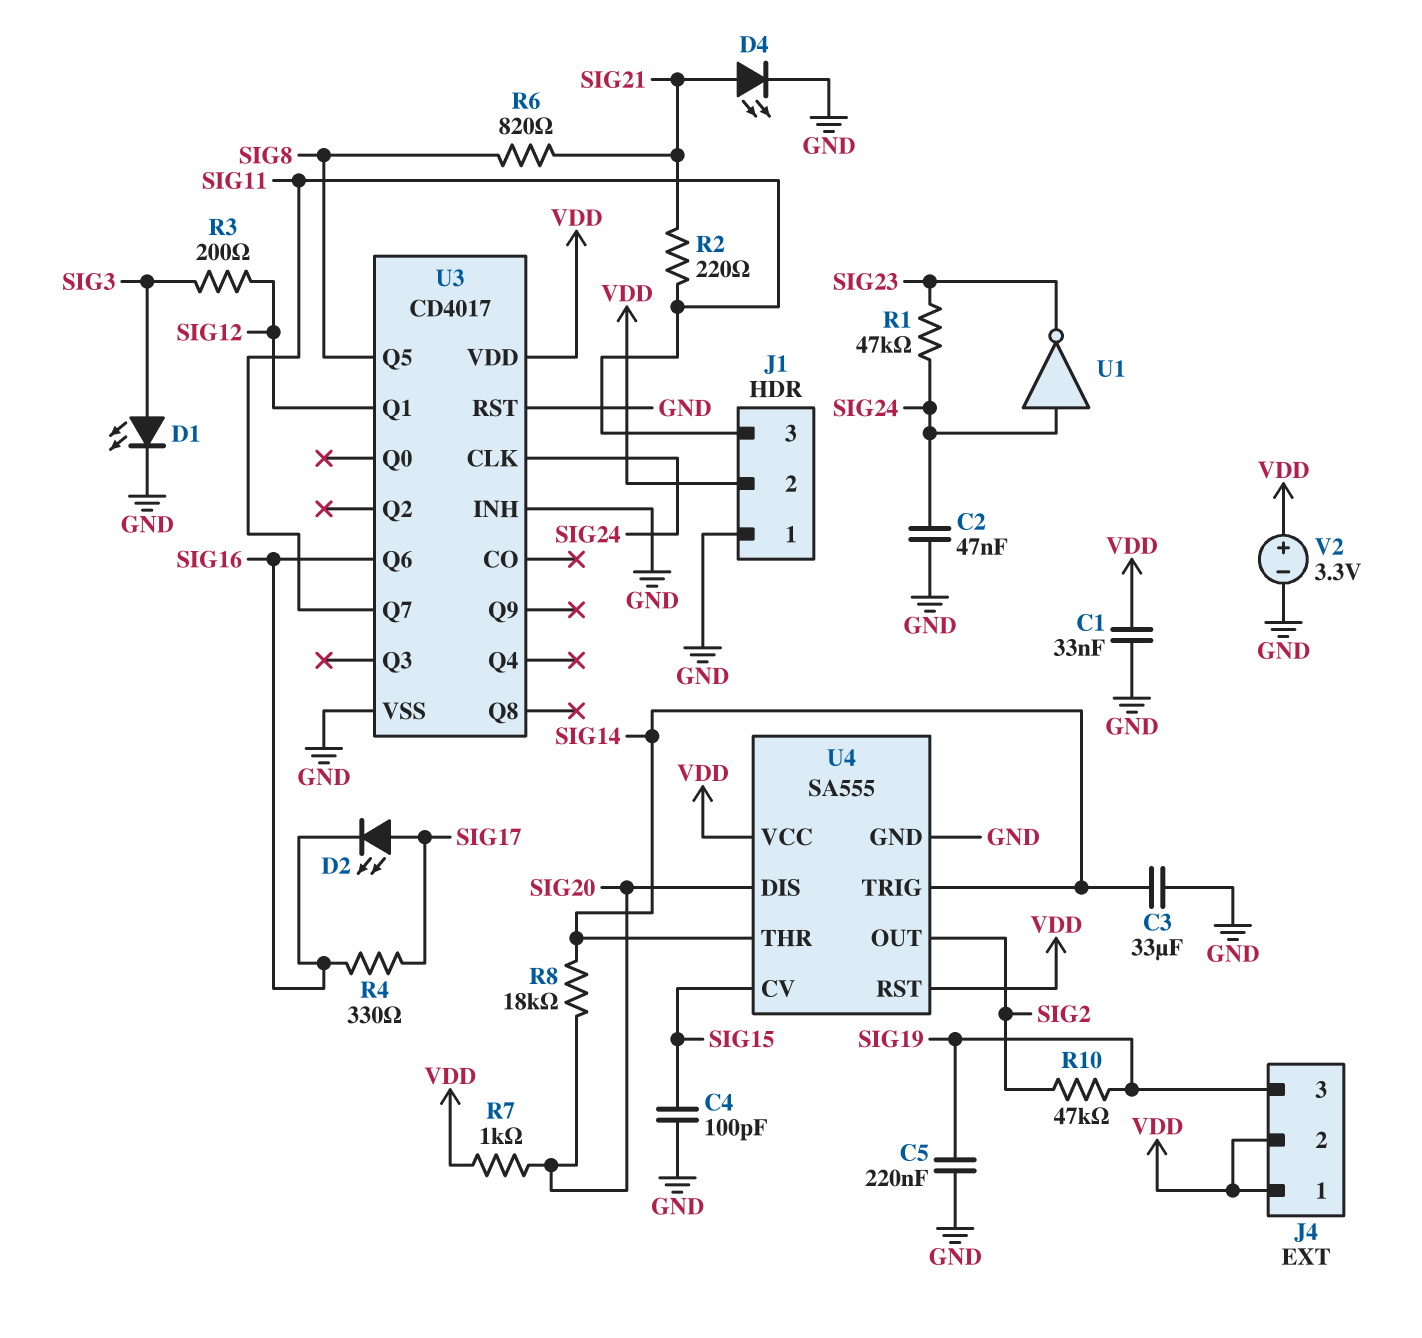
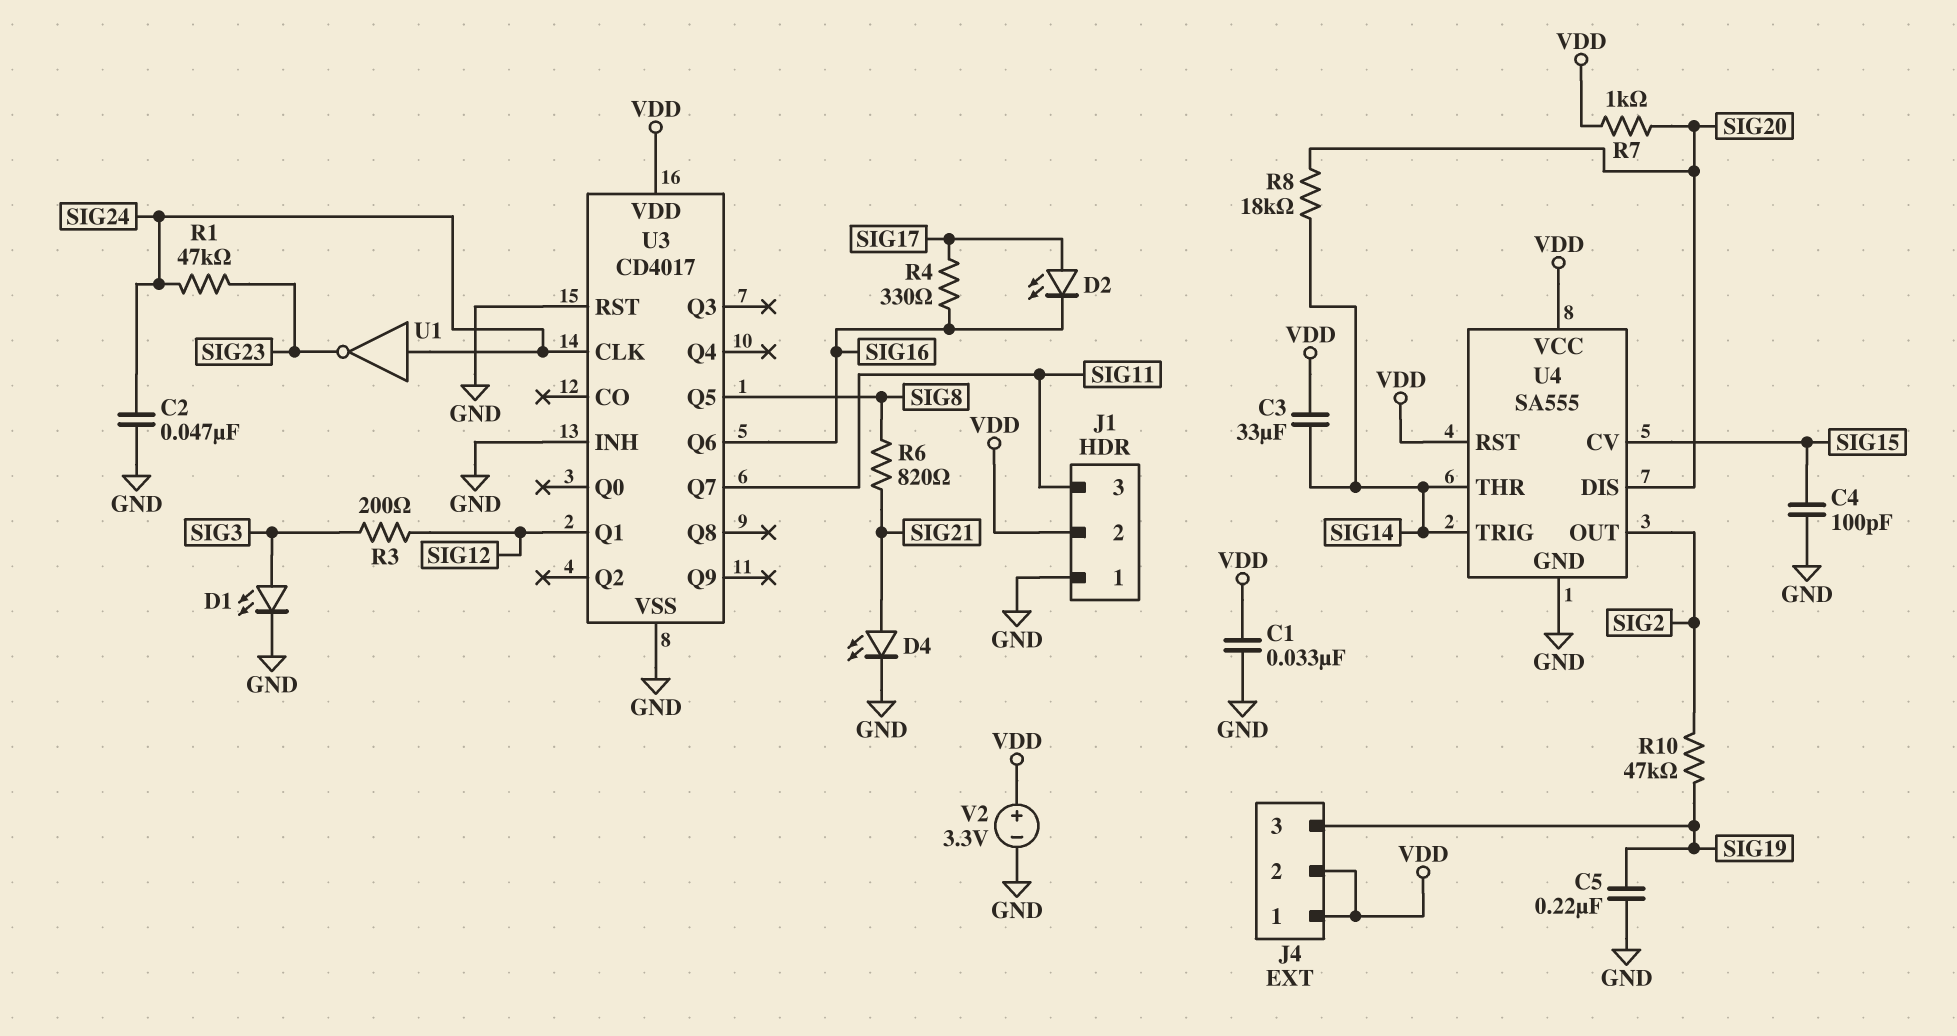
C3: 33uF (GND, SIG14) -> 33uF (SIG14, VDD)
R2: 220 (SIG11, SIG21) -> none

